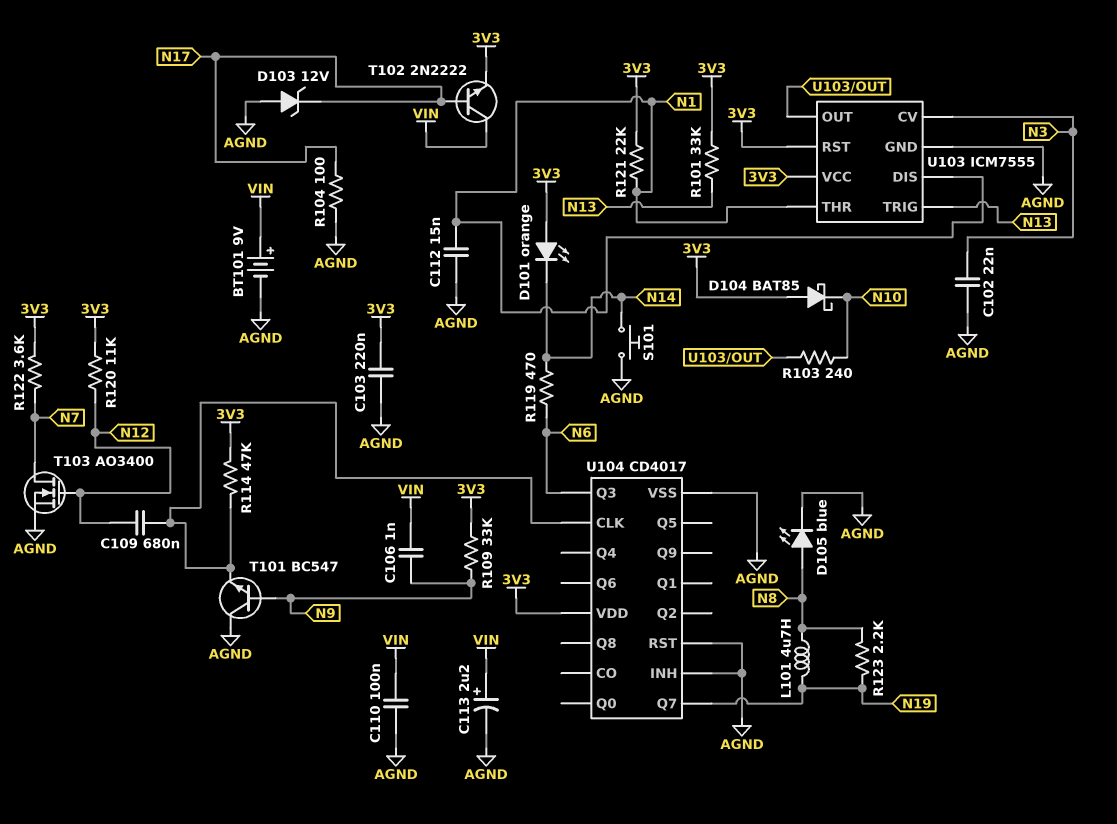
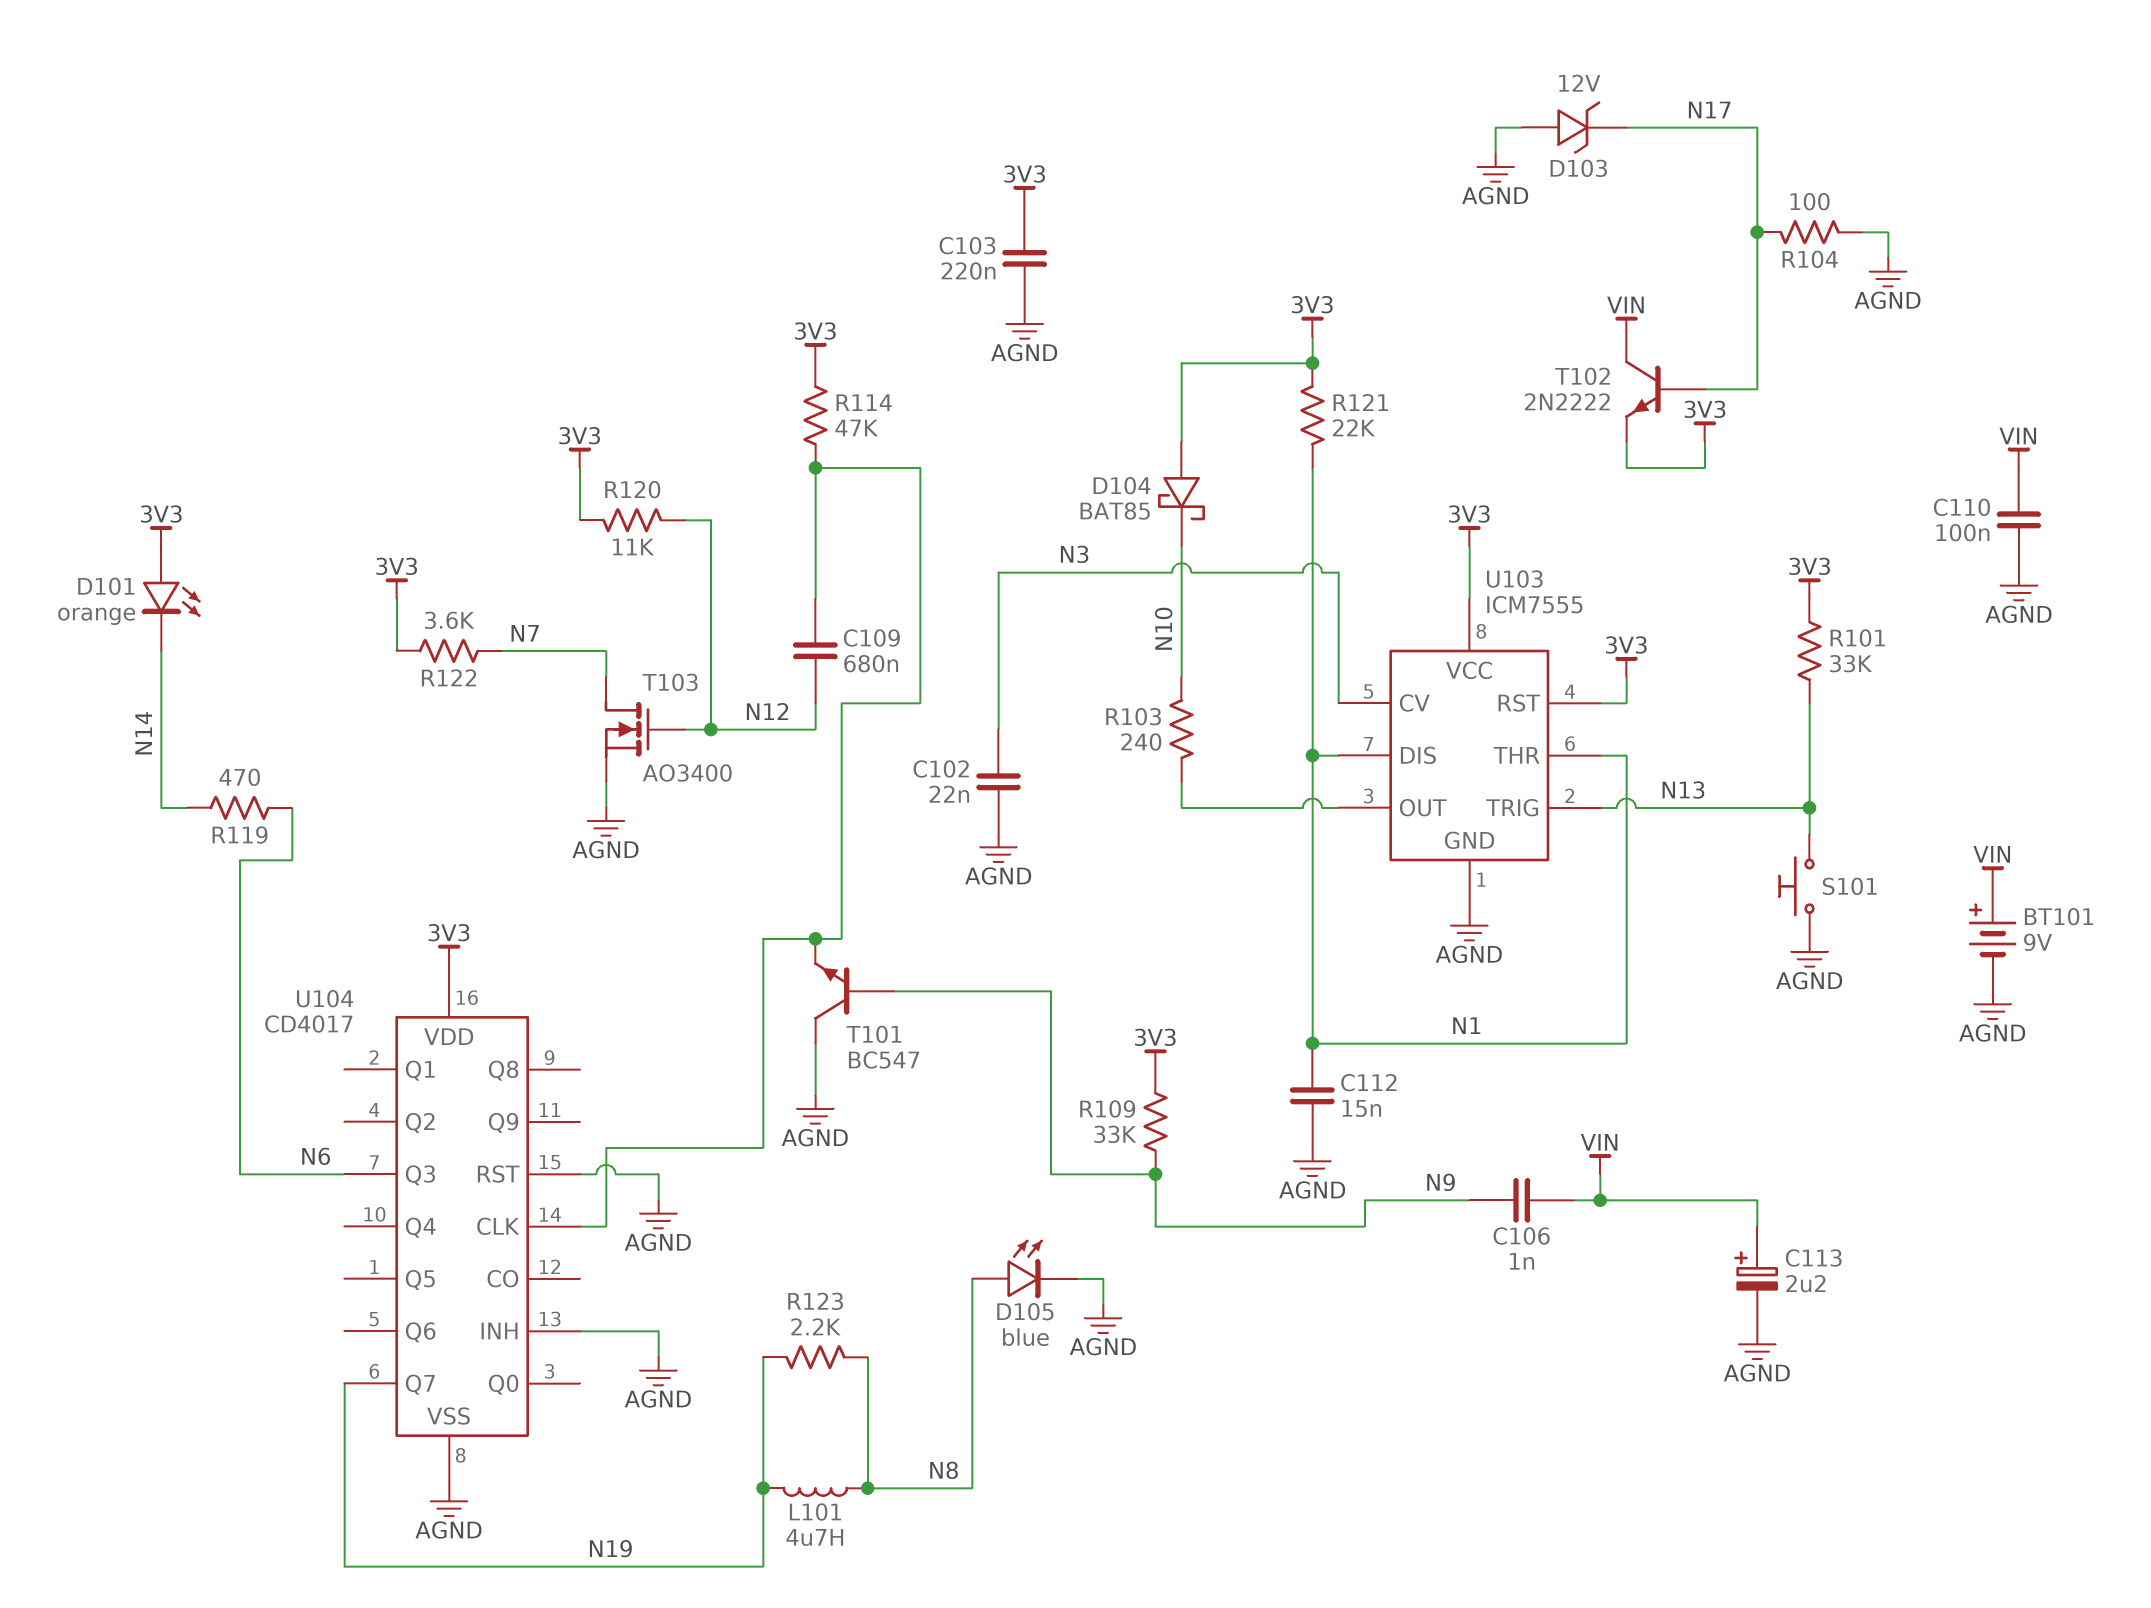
S101: button (AGND, N14) -> button (AGND, N13)

